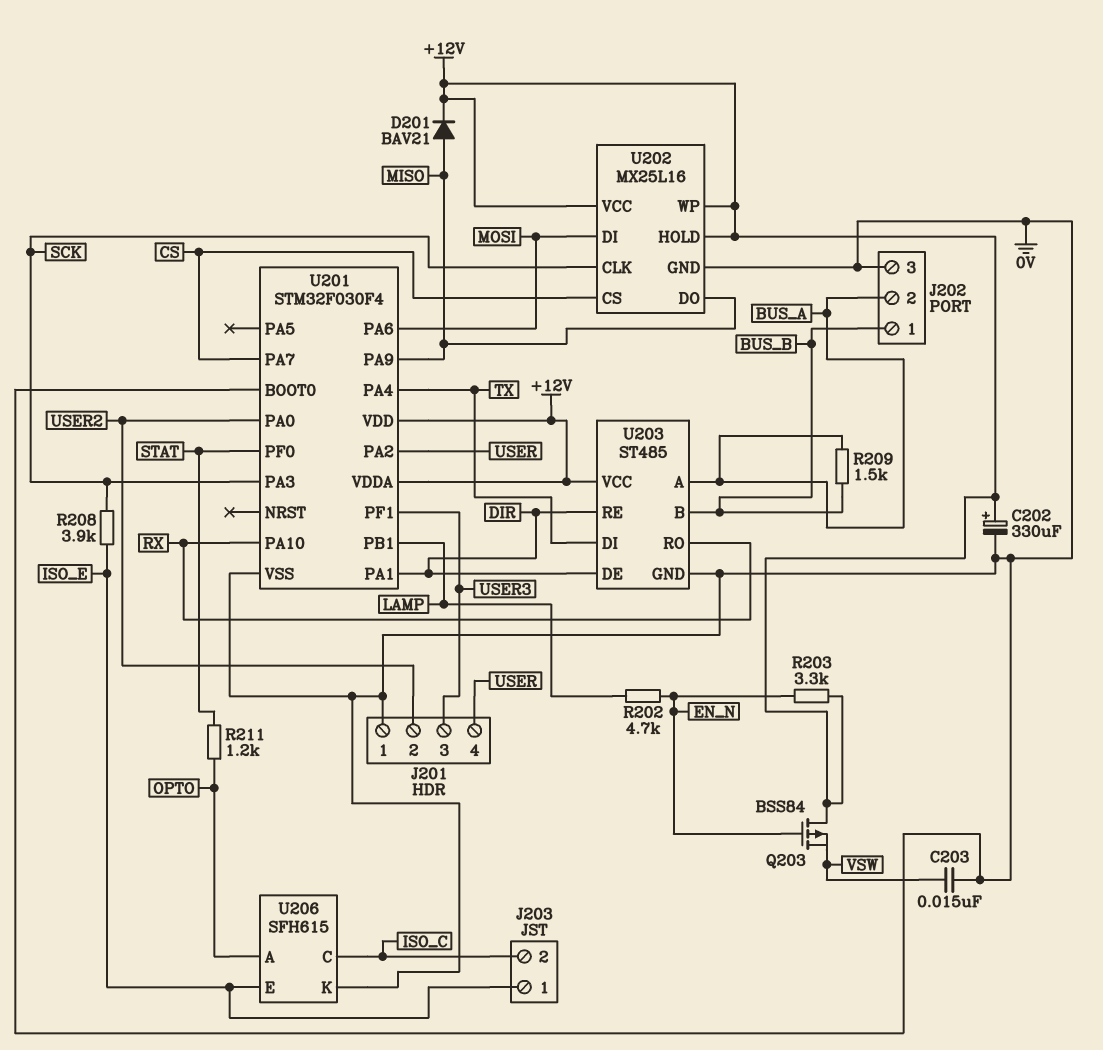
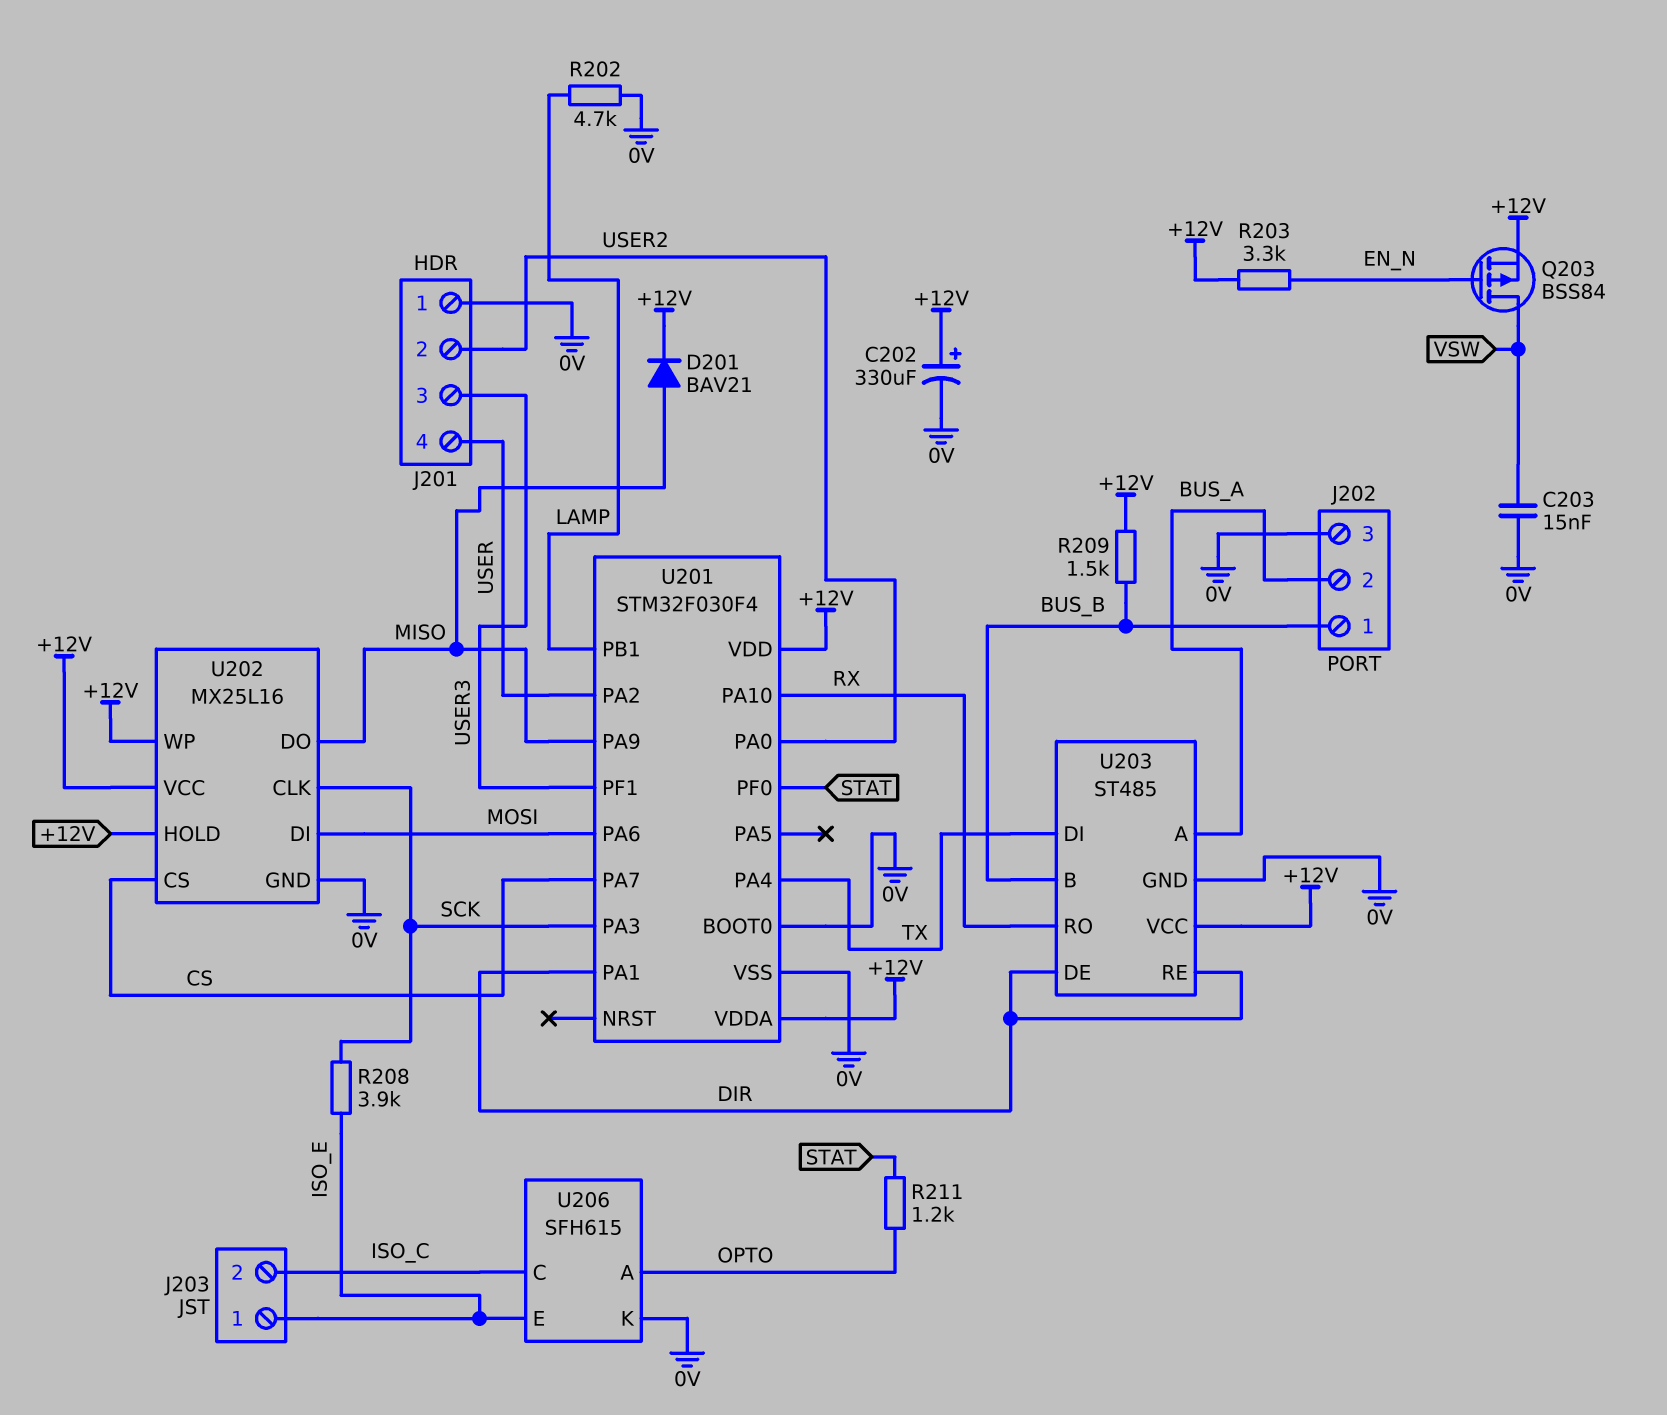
Q203: PMOS BSS84 (G EN_N, D +12V, S VSW) -> PMOS BSS84 (G EN_N, D VSW, S +12V)
R202: 4.7k (EN_N, LAMP) -> 4.7k (0V, LAMP)
R209: 1.5k (BUS_A, BUS_B) -> 1.5k (+12V, BUS_B)

